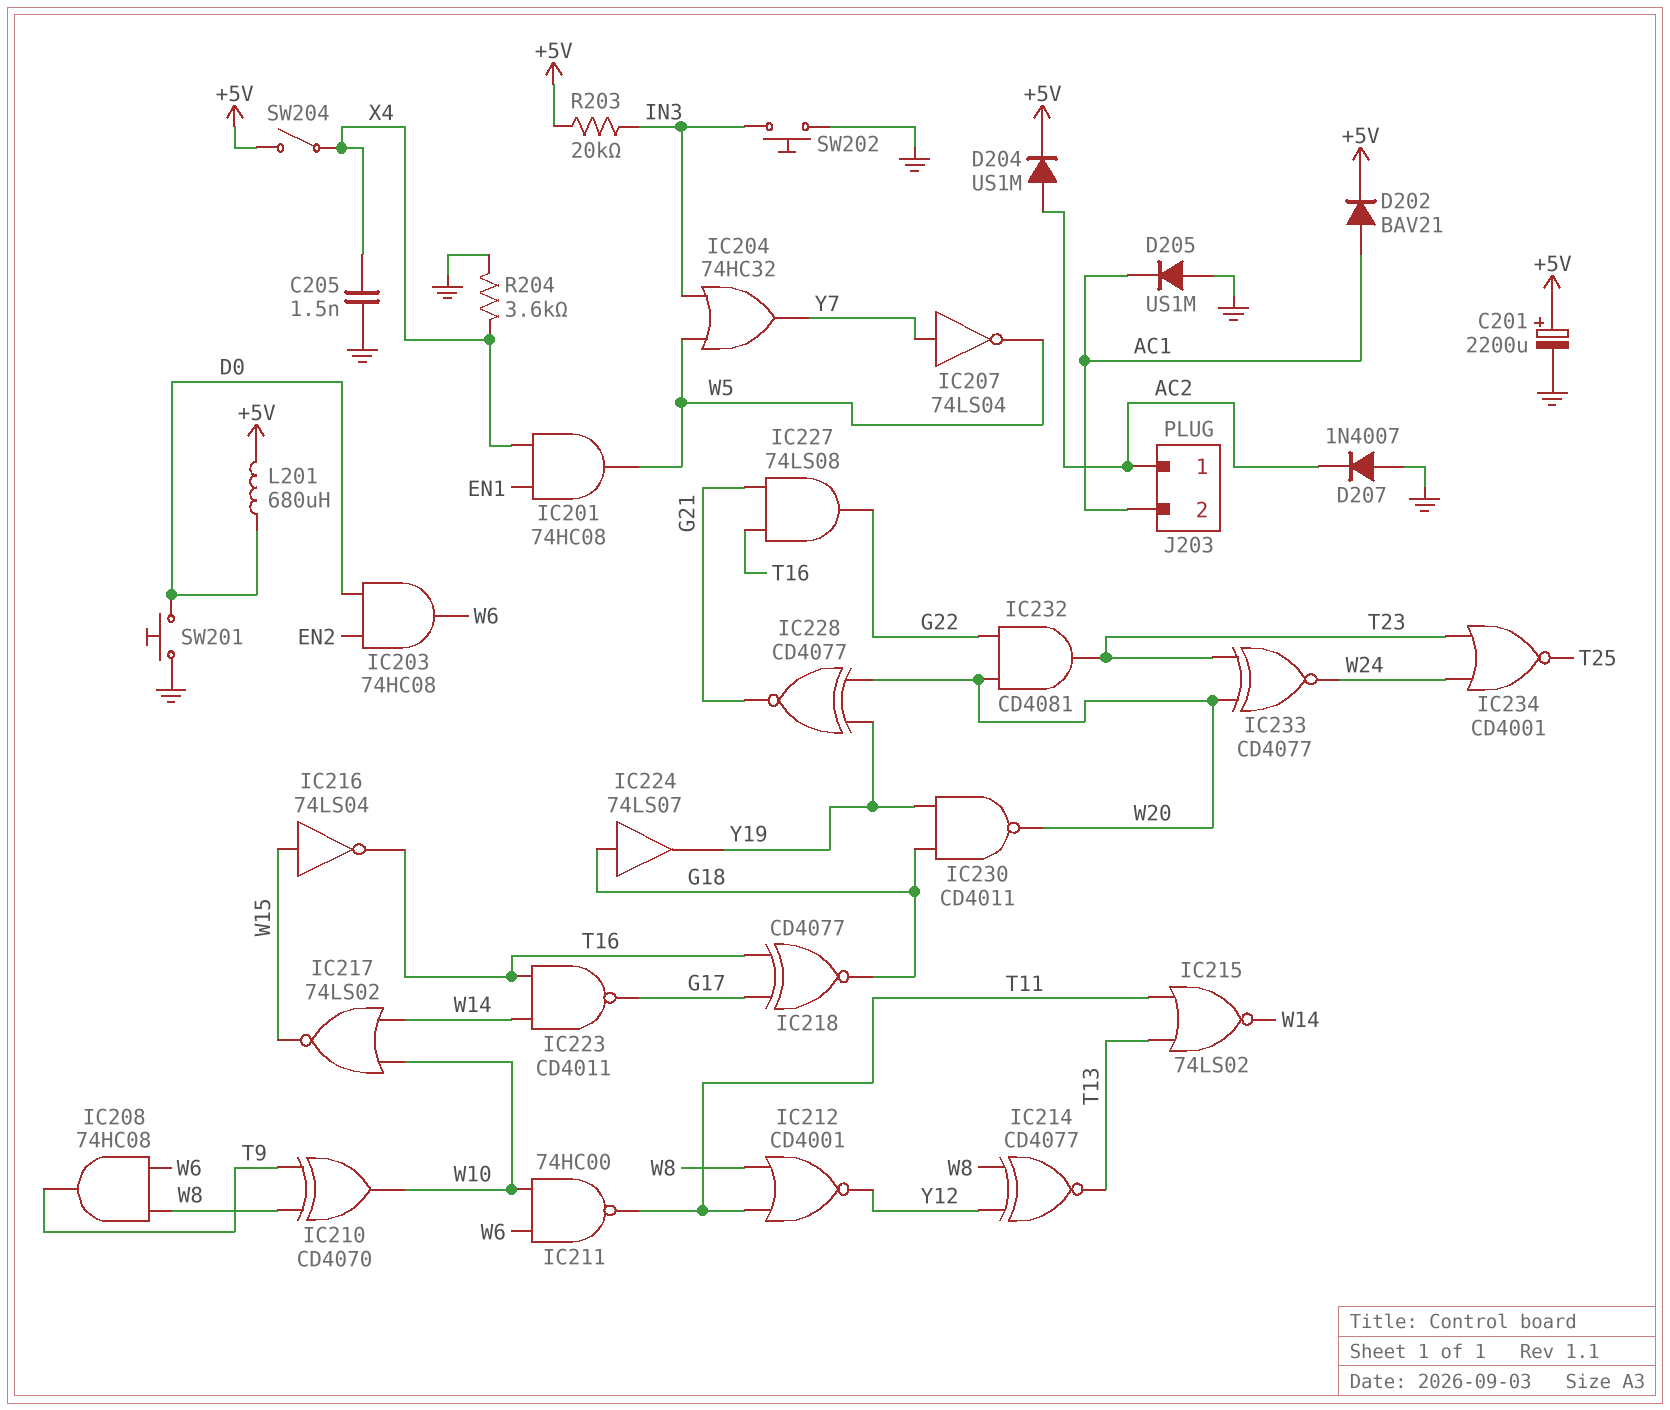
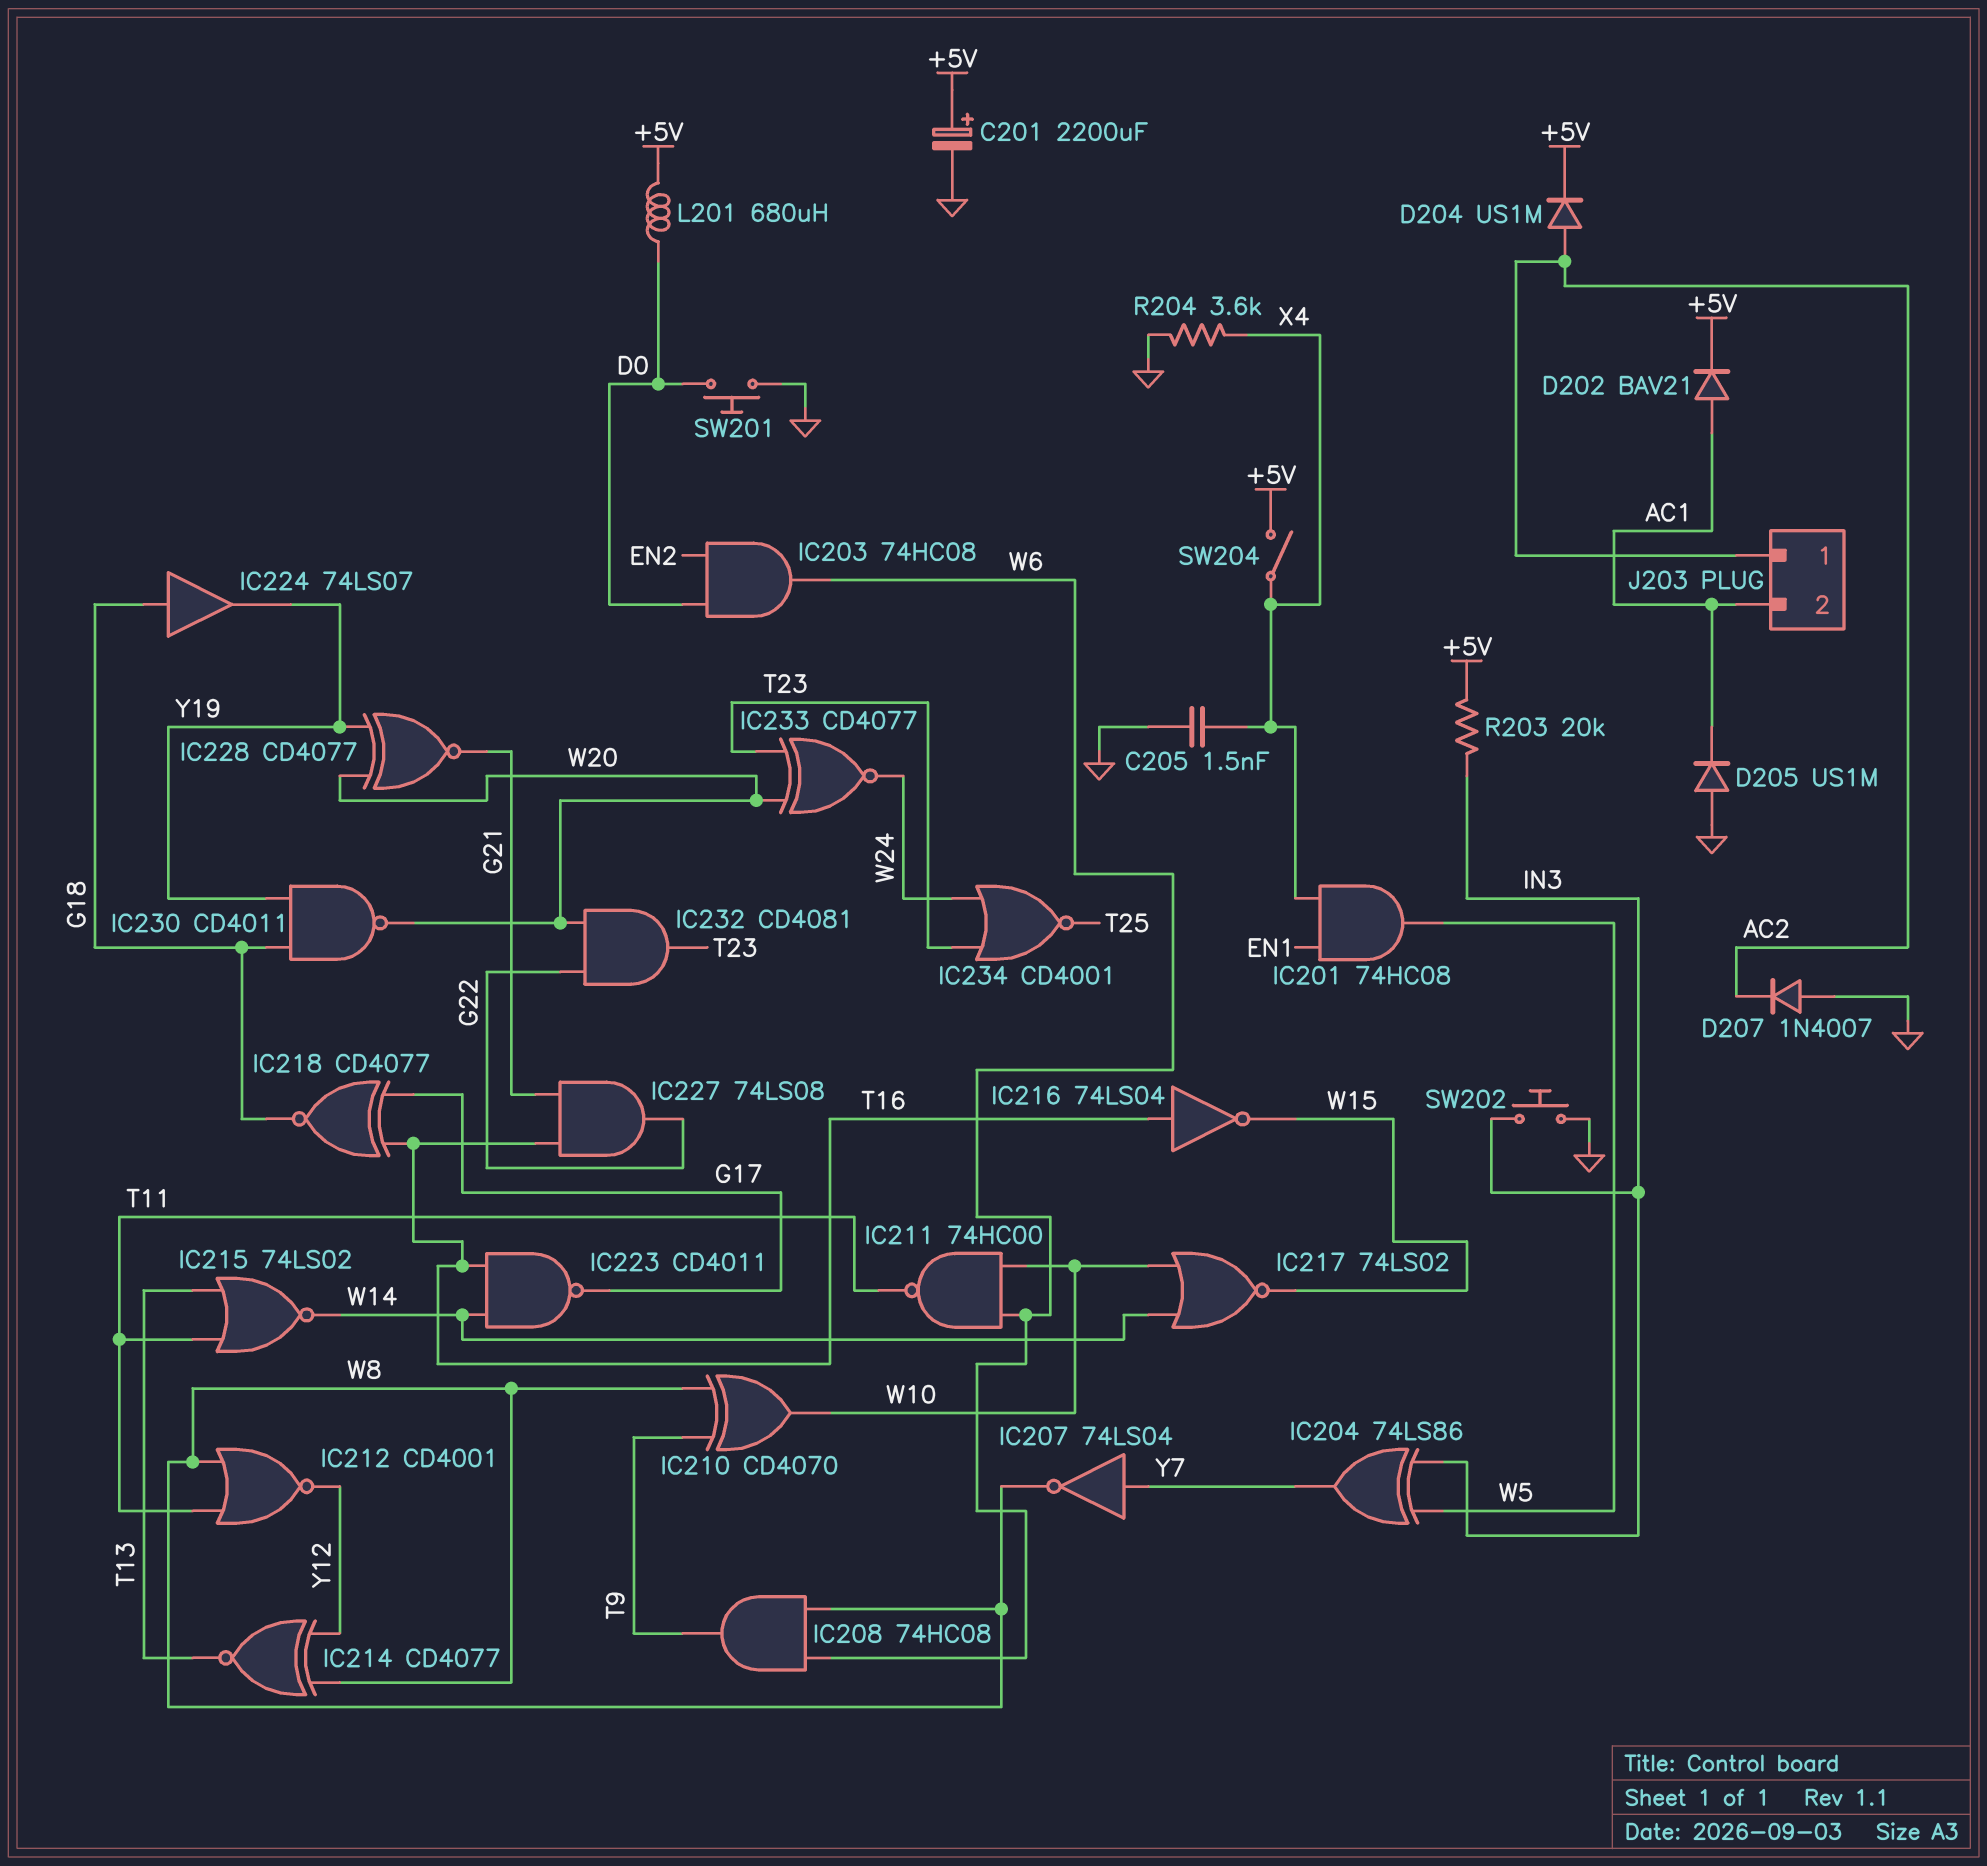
IC204: OR 74HC32 (in IN3, in W5, out Y7) -> XOR 74LS86 (in IN3, in W5, out Y7)
IC207: NOT 74LS04 (in Y7, out W5) -> NOT 74LS04 (in Y7, out W8)
IC216: NOT 74LS04 (in W15, out T16) -> NOT 74LS04 (in T16, out W15)

